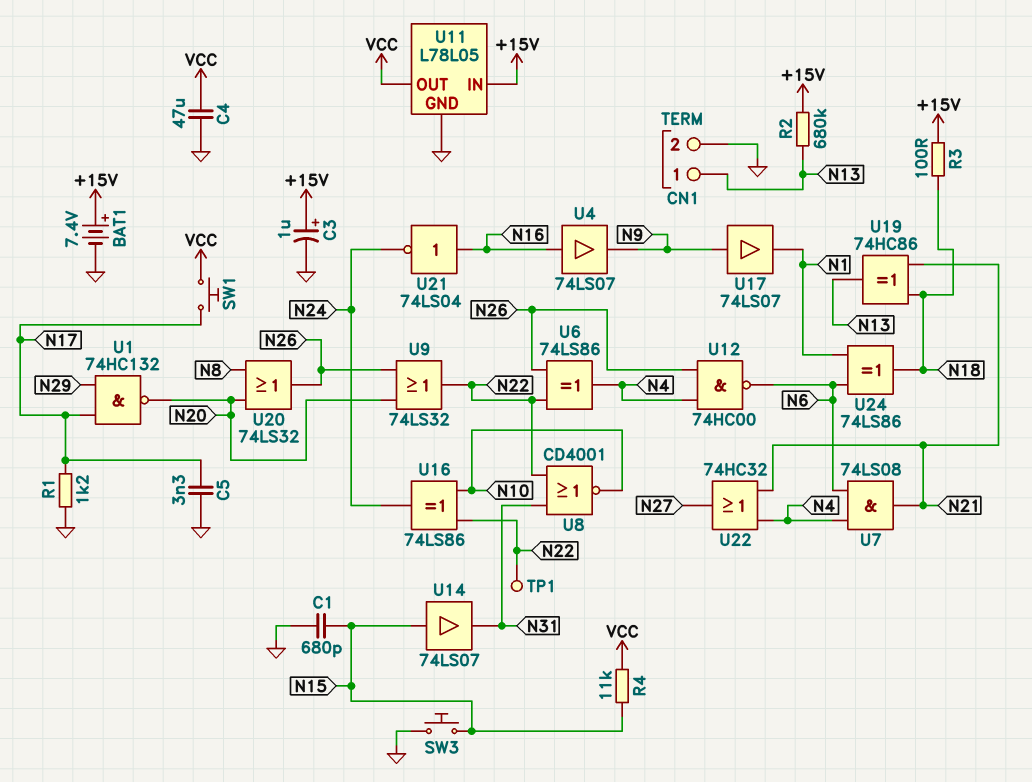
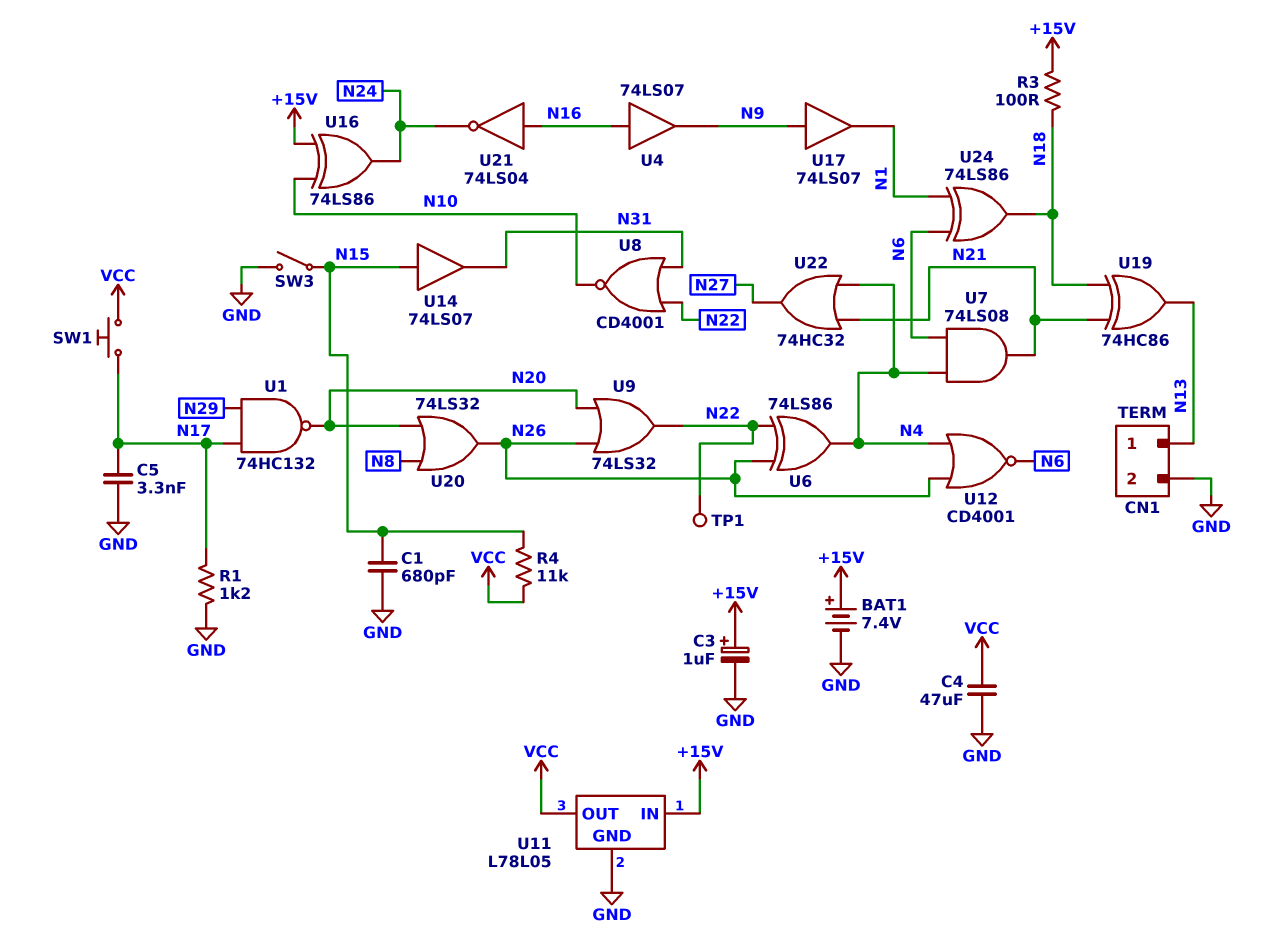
R2: 680k (+15V, N13) -> none
SW3: button (GND, N15) -> switch (GND, N15)
U12: NAND 74HC00 (in N4, in N26, out N6) -> NOR CD4001 (in N4, in N26, out N6)
U16: XOR 74LS86 (in N10, in N22, out N24) -> XOR 74LS86 (in +15V, in N10, out N24)

